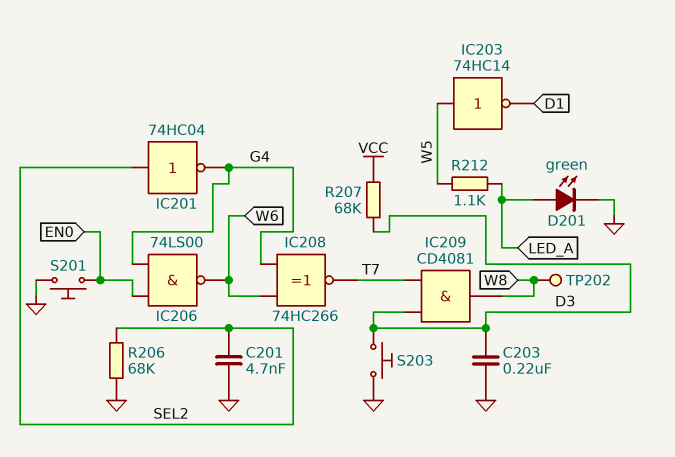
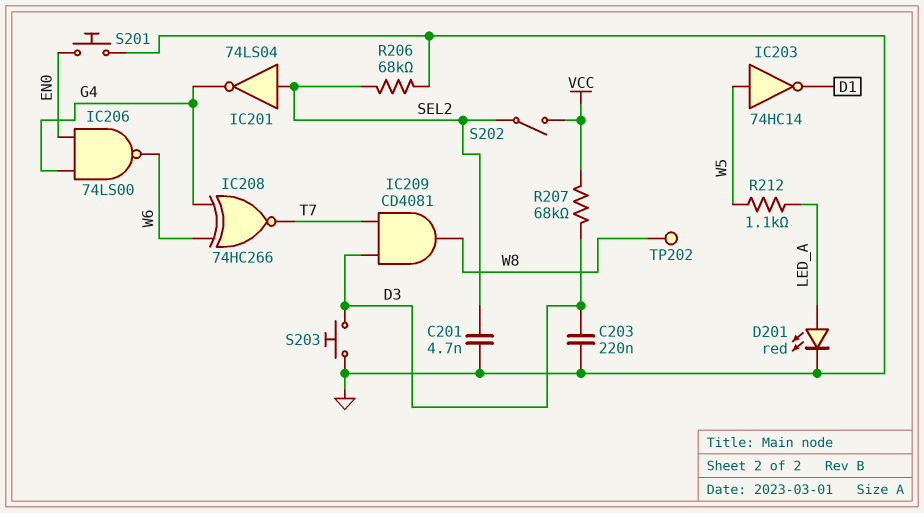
D201: LED green (A LED_A, K GND) -> LED red (A LED_A, K GND)
IC201: NOT 74HC04 (in SEL2, out G4) -> NOT 74LS04 (in SEL2, out G4)
S202: none -> switch (SEL2, VCC)

